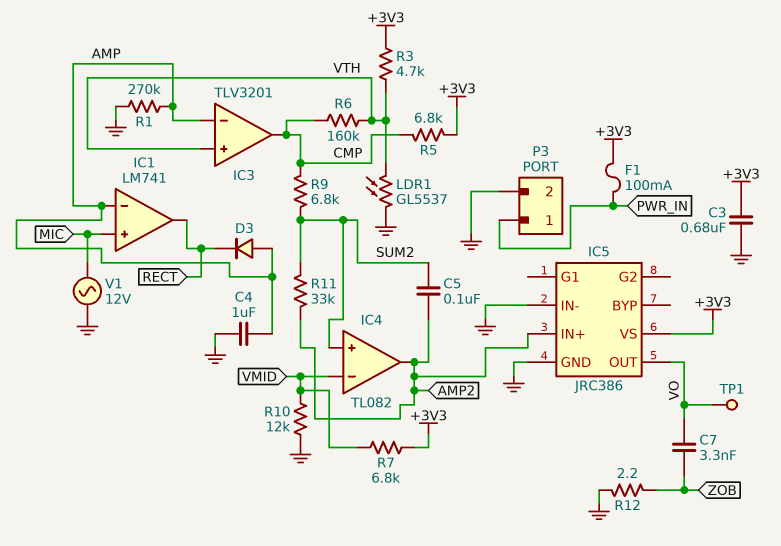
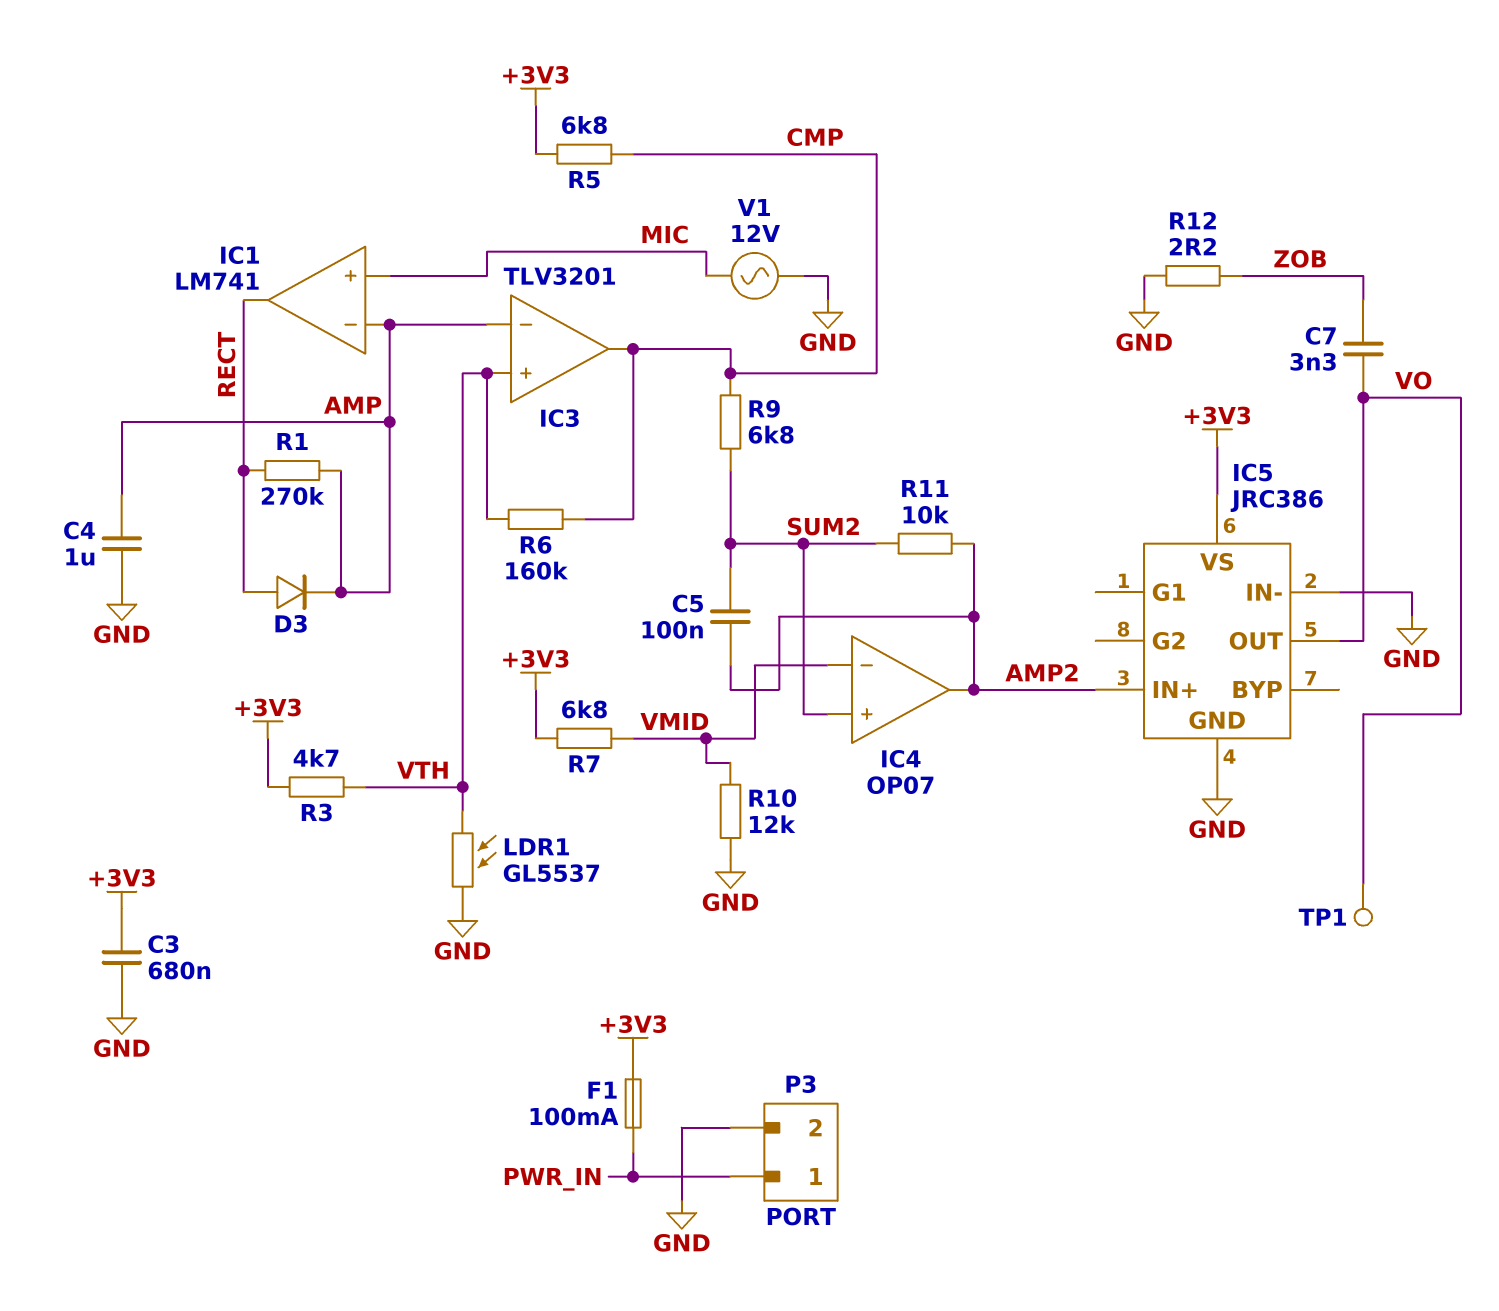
D3: diode (A AMP, K RECT) -> diode (A RECT, K AMP)
IC4: TL082 -> OP07
R1: 270k (AMP, GND) -> 270k (AMP, RECT)
R11: 33k (AMP2, SUM2) -> 10k (AMP2, SUM2)

